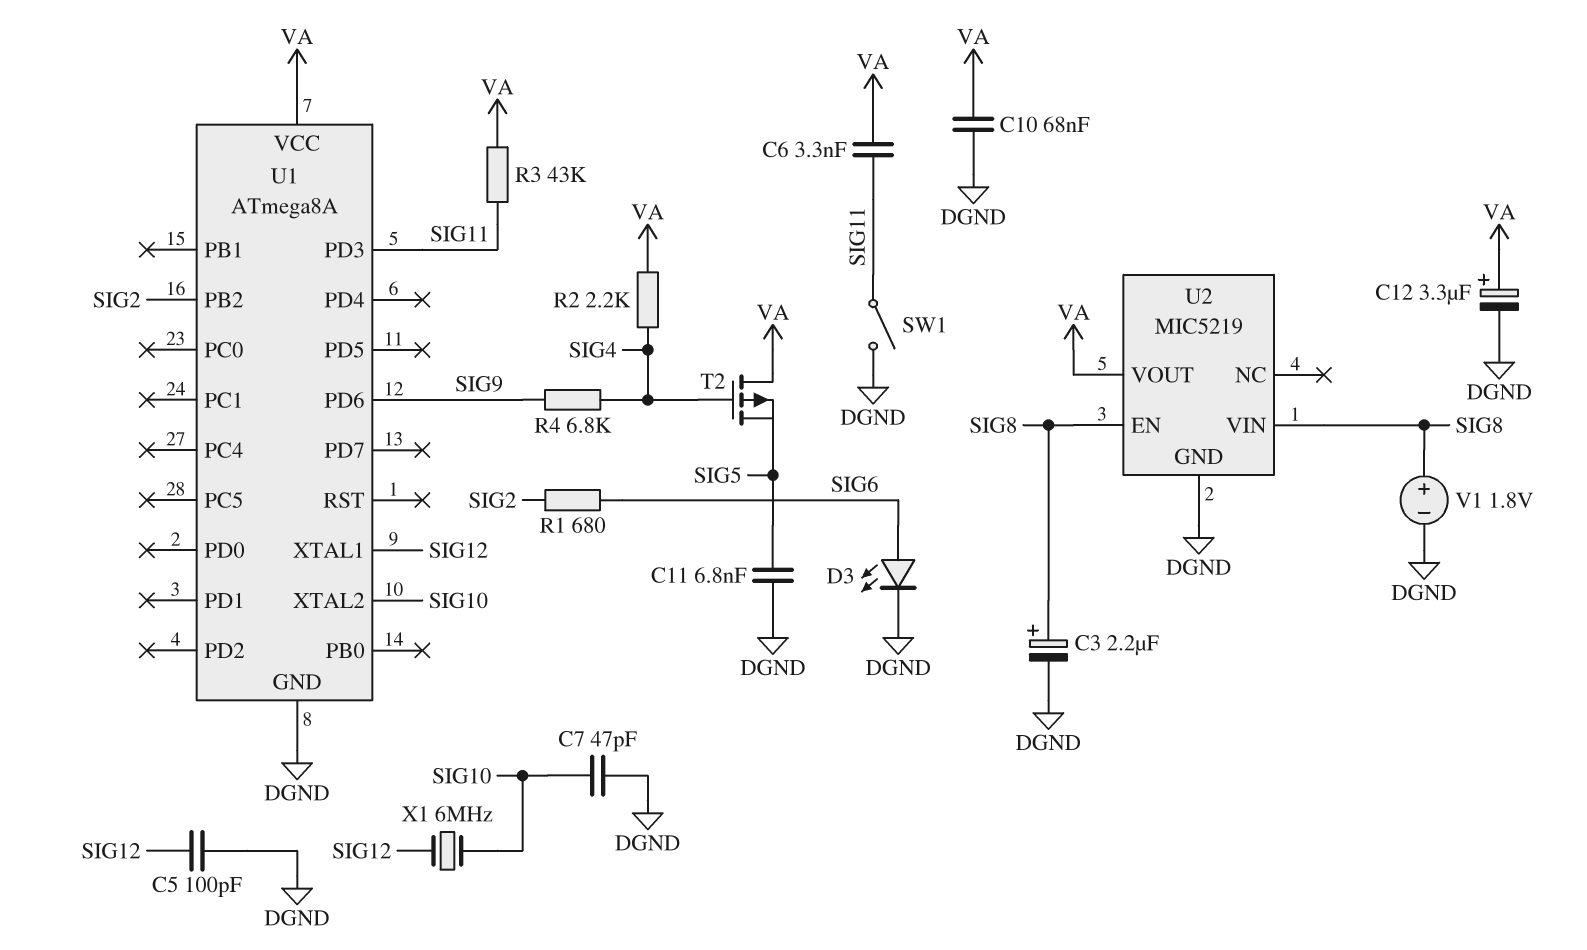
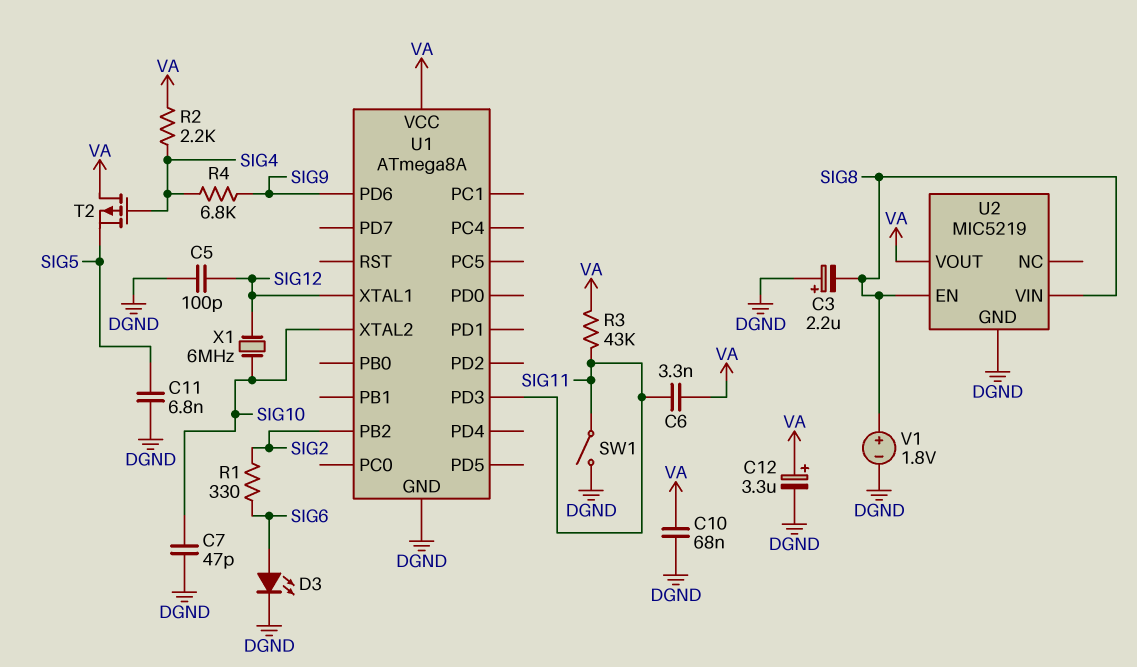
C3: 2.2uF (plus SIG8, minus DGND) -> 2.2uF (plus DGND, minus SIG8)
R1: 680 (SIG2, SIG6) -> 330 (SIG2, SIG6)

